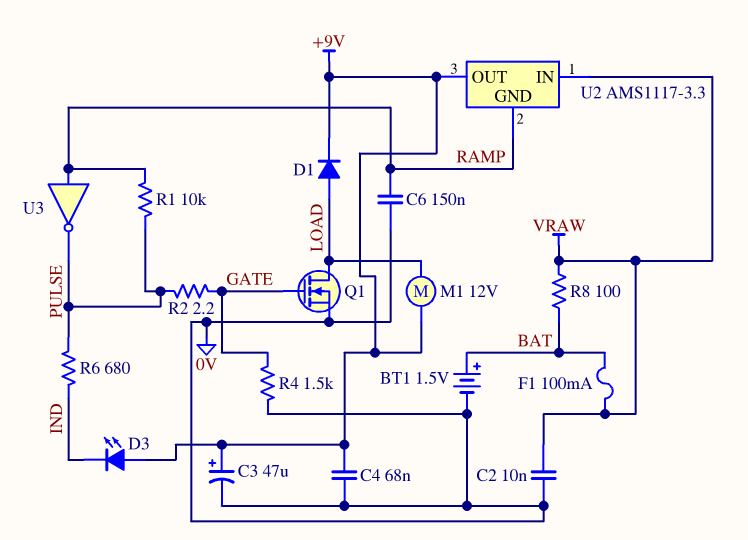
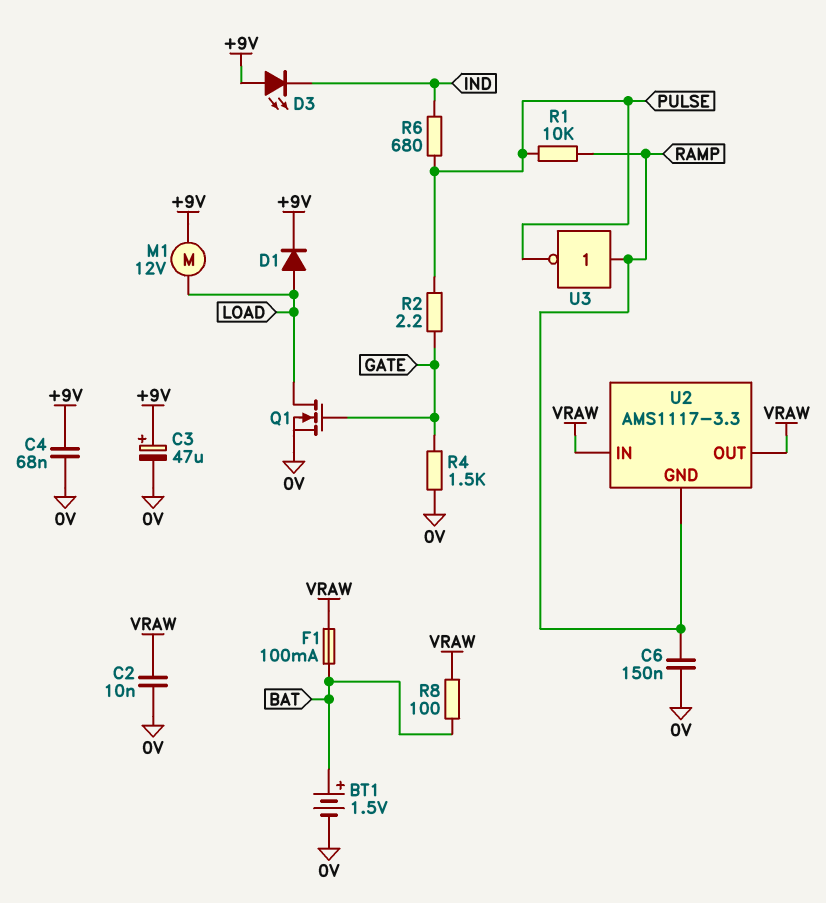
U2 pin OUT: +9V -> VRAW

